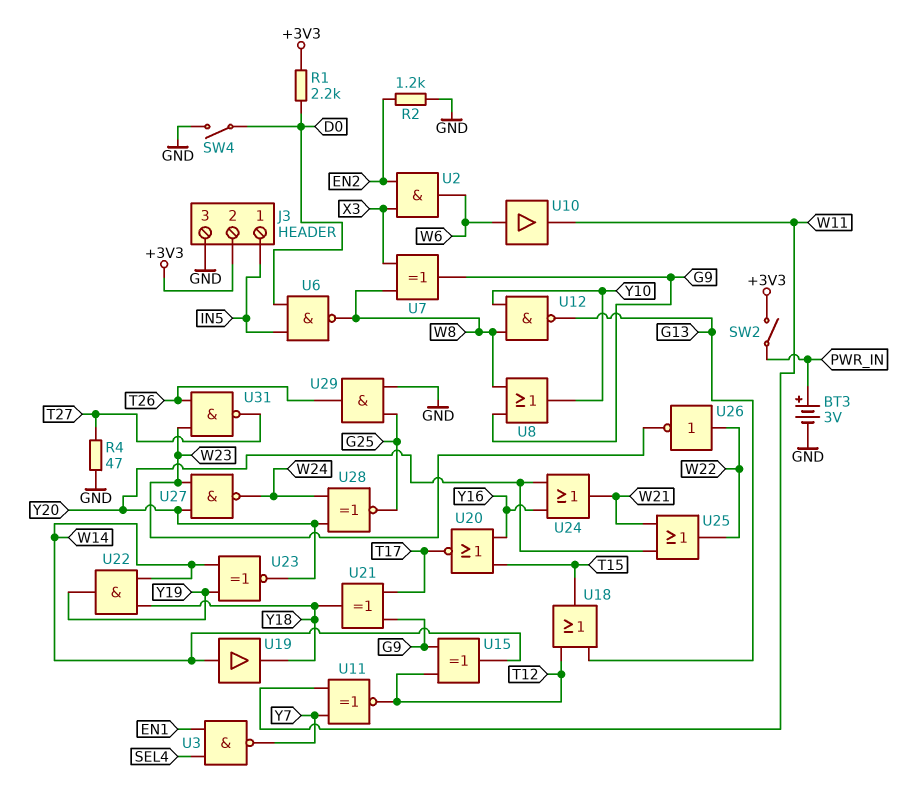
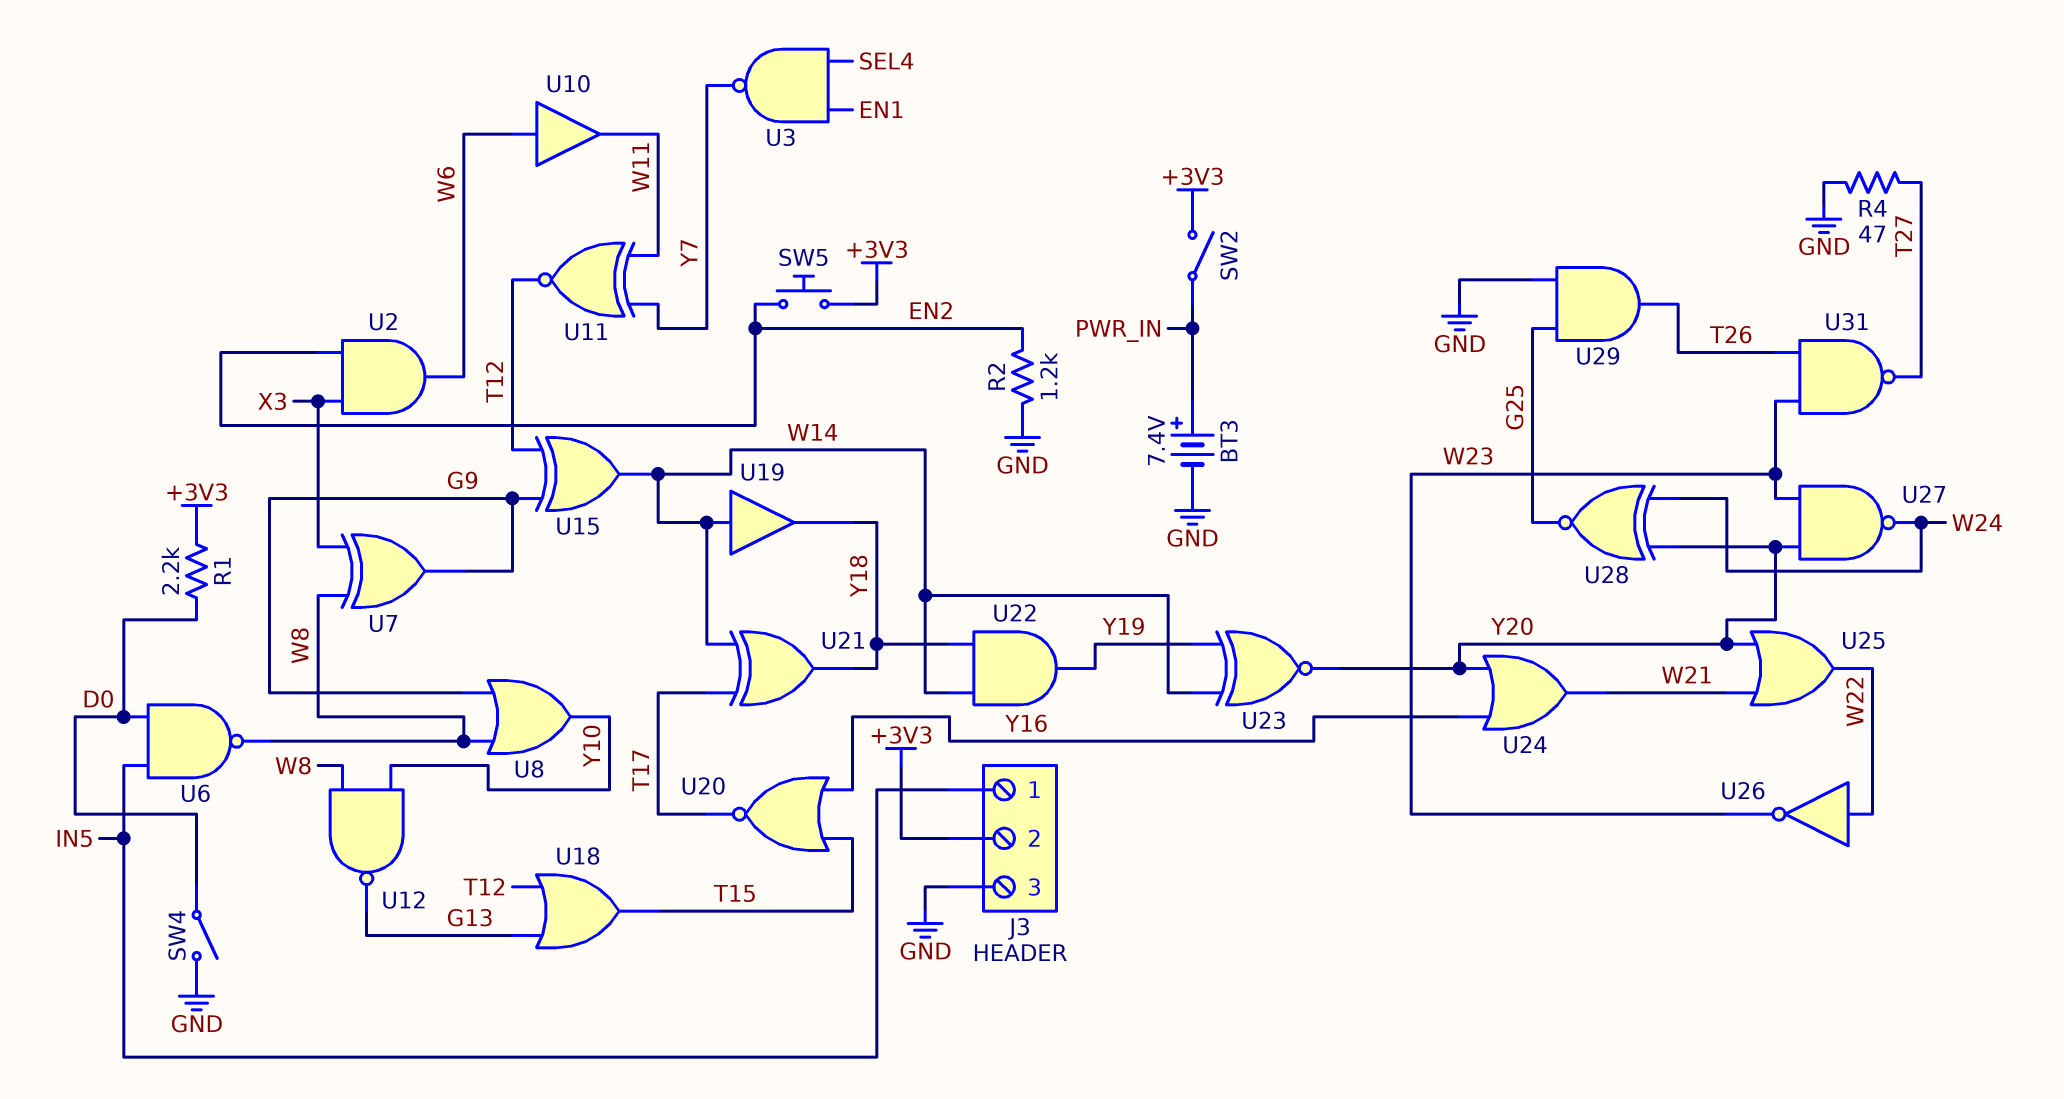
BT3: 3V (plus PWR_IN, minus GND) -> 7.4V (plus PWR_IN, minus GND)
SW5: none -> button (+3V3, EN2)
U21: XOR (in G9, in T17, out Y18) -> XOR (in T17, in W14, out Y18)

